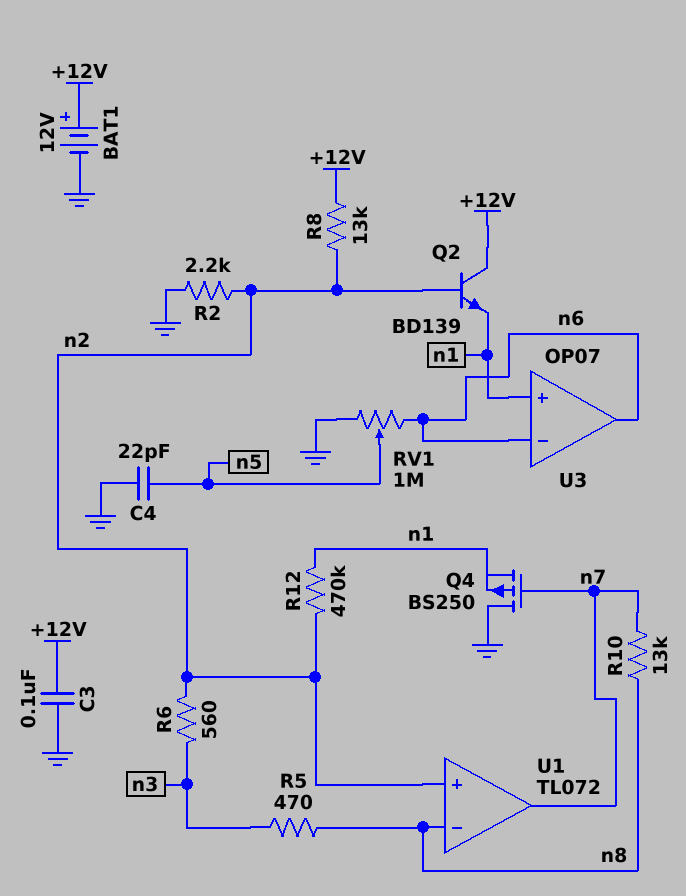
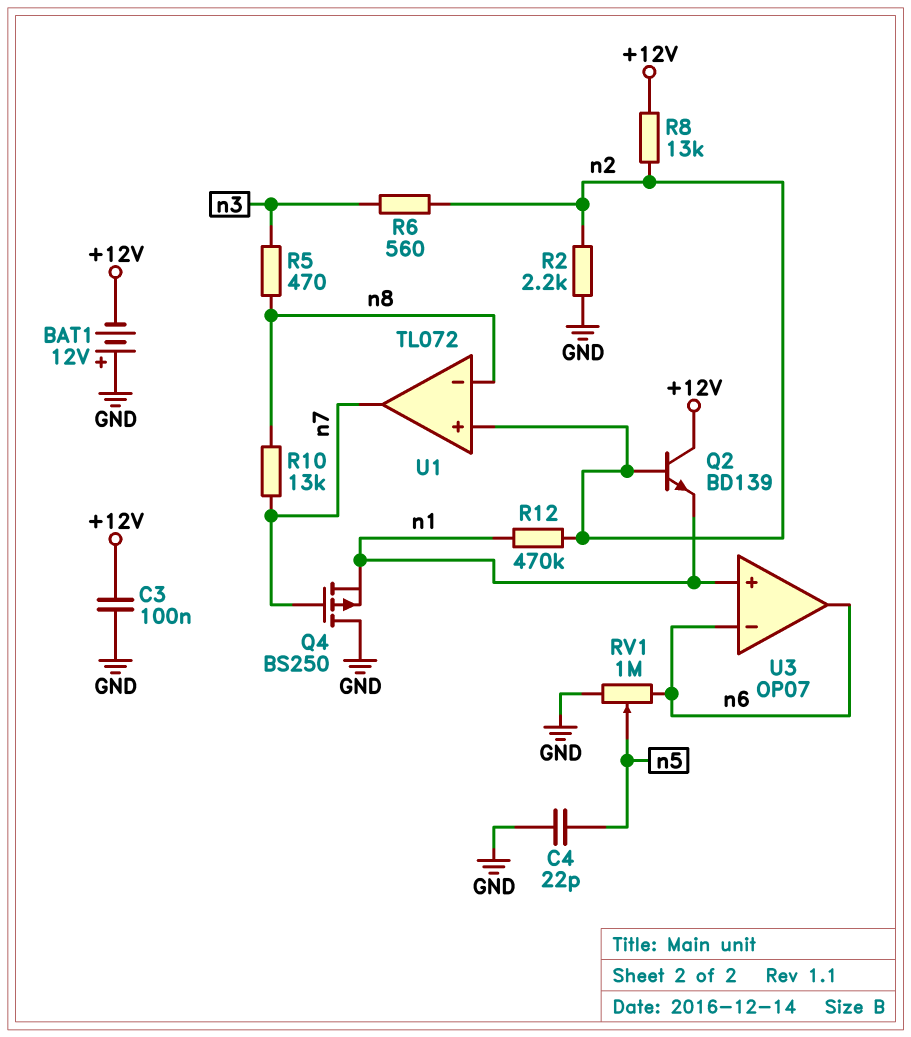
BAT1: 12V (plus +12V, minus GND) -> 12V (plus GND, minus +12V)

